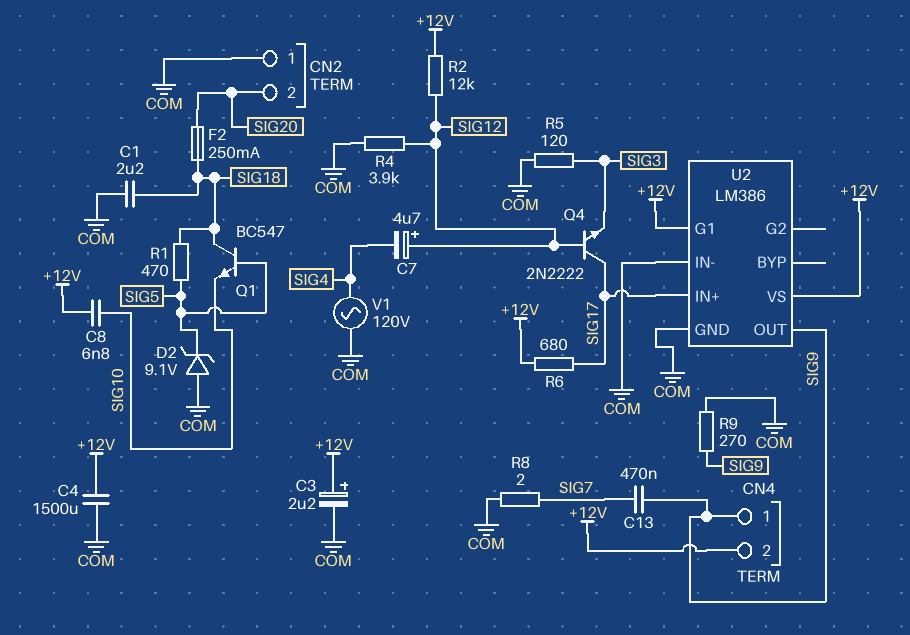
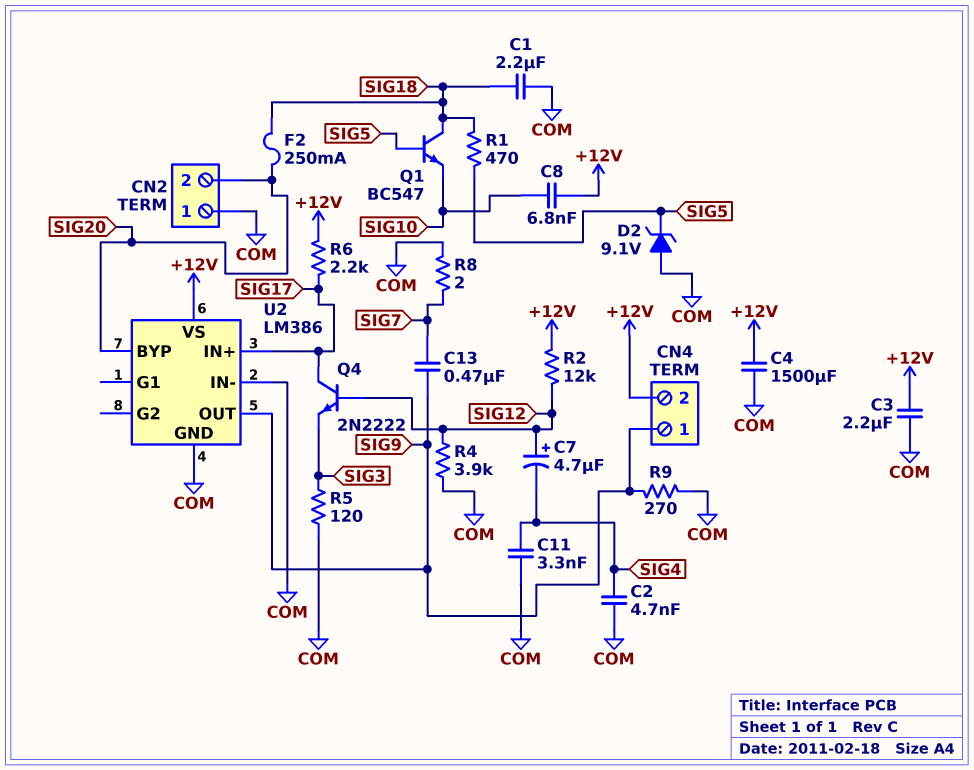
C2: none -> 4.7nF (COM, SIG4)
C3: 2.2uF (plus +12V, minus COM) -> 2.2uF (+12V, COM)
C11: none -> 3.3nF (COM, SIG4)
R6: 680 (+12V, SIG17) -> 2.2k (+12V, SIG17)
U2 pin BYP: none -> SIG20
U2 pin G1: +12V -> none
V1: AC 120V (COM, SIG4) -> none

